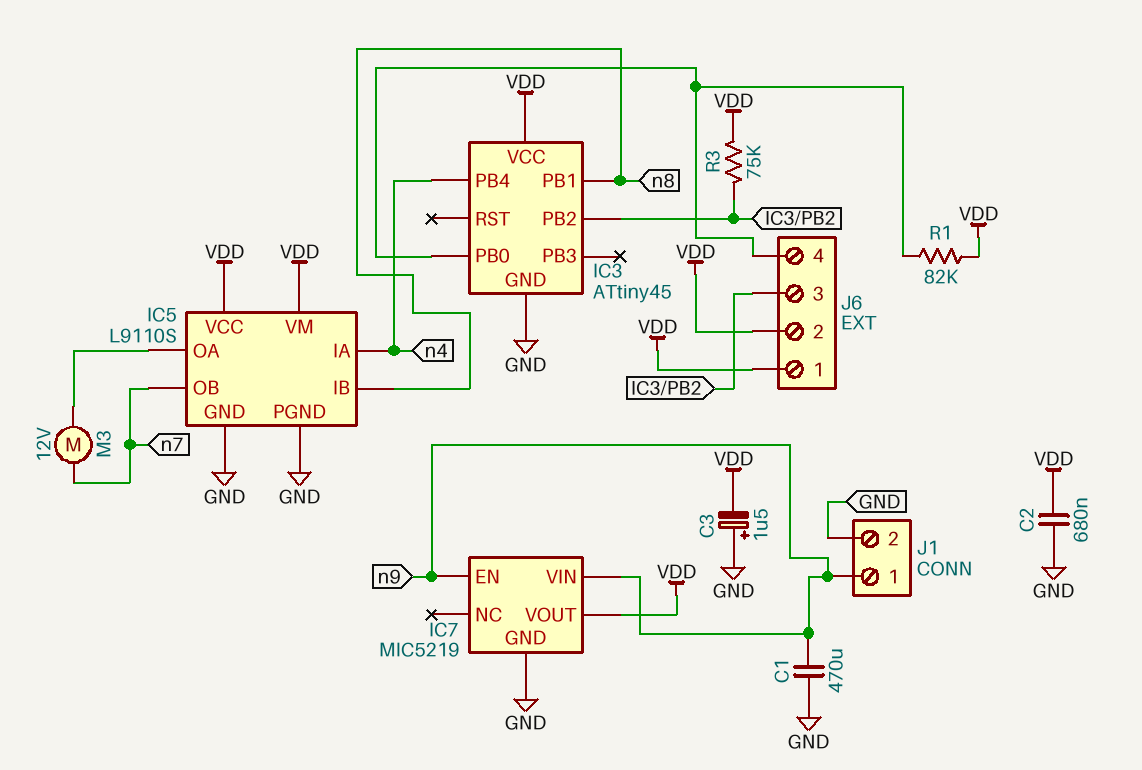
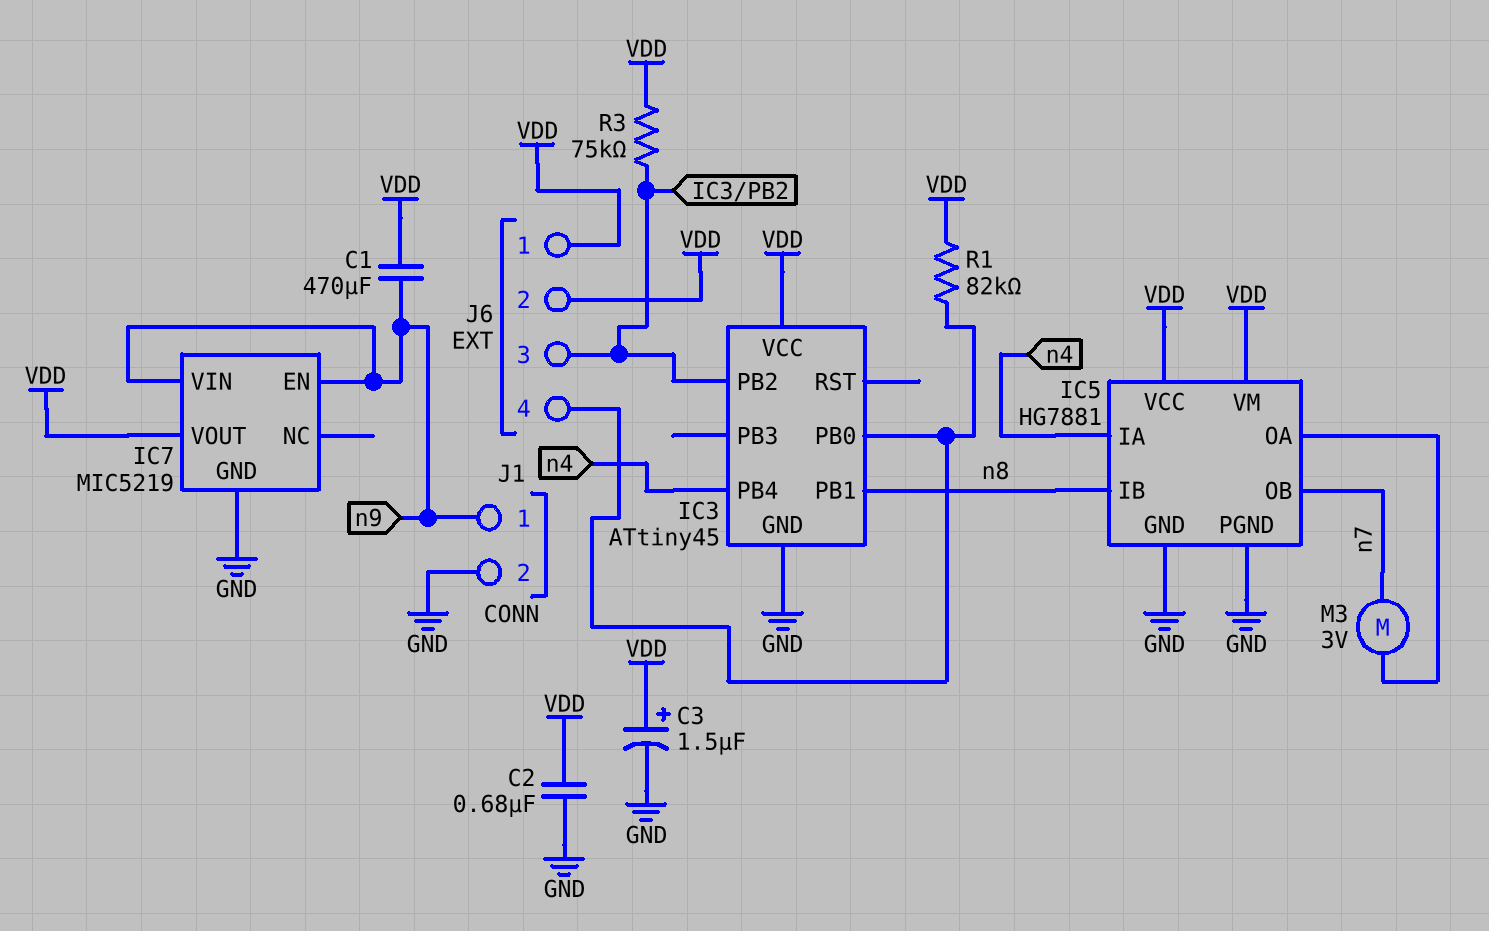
C1: 470uF (GND, n9) -> 470uF (VDD, n9)
C3: 1.5uF (plus GND, minus VDD) -> 1.5uF (plus VDD, minus GND)
IC5: L9110S -> HG7881
M3: motor 12V (IC5/OA, n7) -> motor 3V (IC5/OA, n7)

